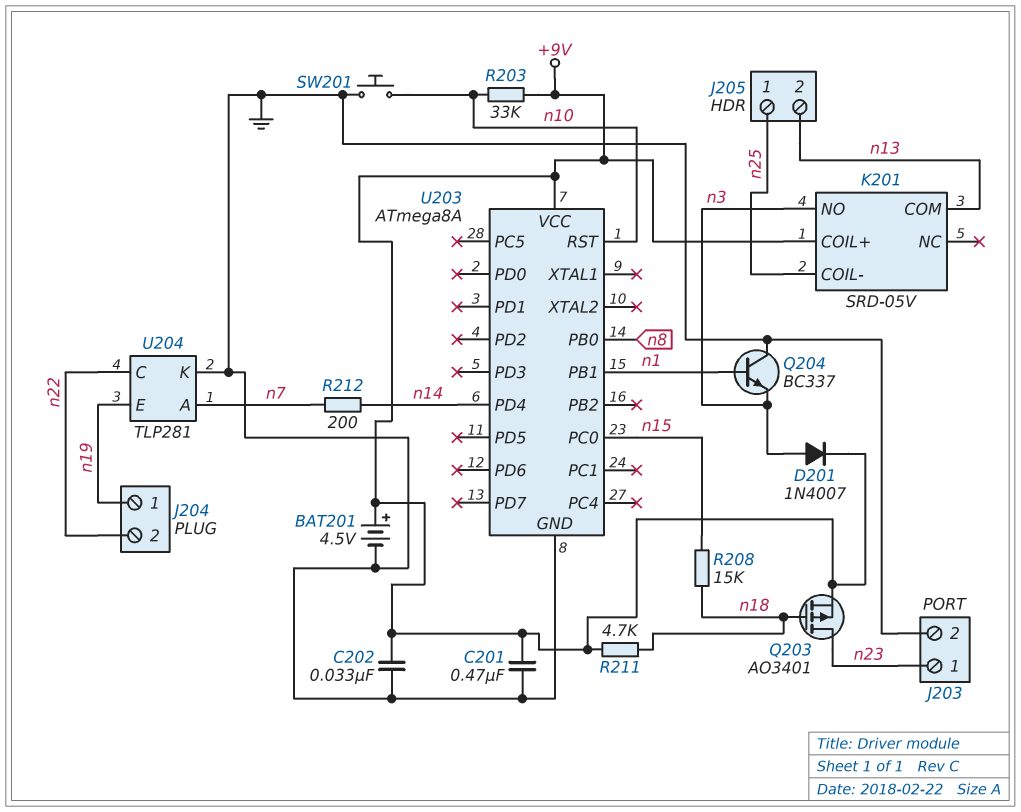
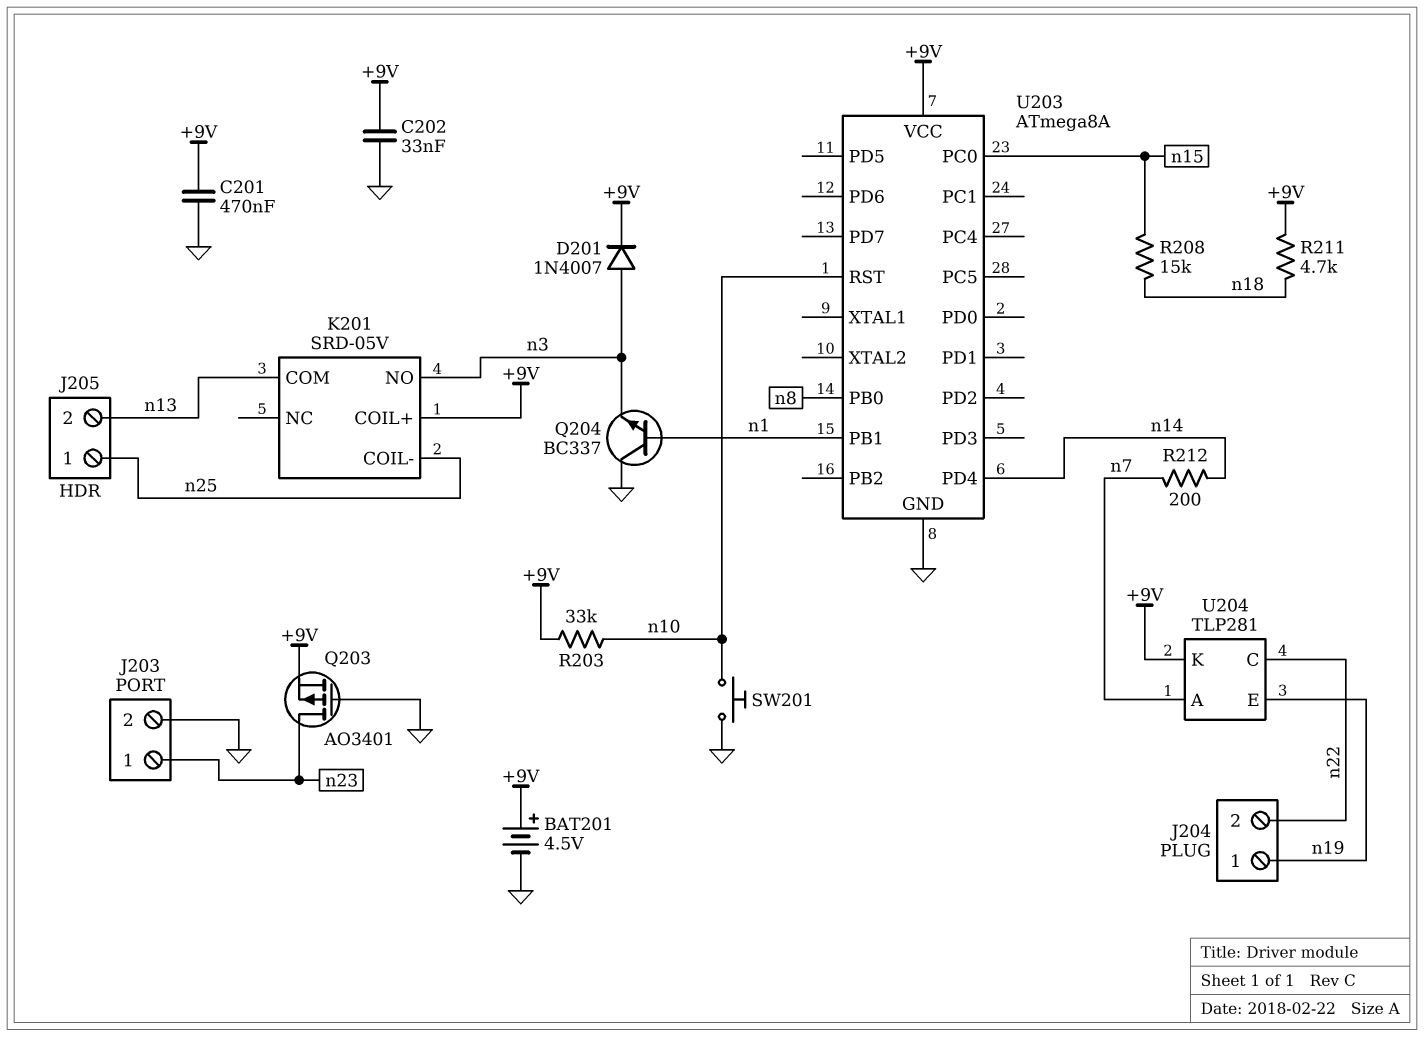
Q203: PMOS AO3401 (G n18, D n23, S +9V) -> PMOS AO3401 (G GND, D n23, S +9V)
U204 pin K: GND -> +9V

